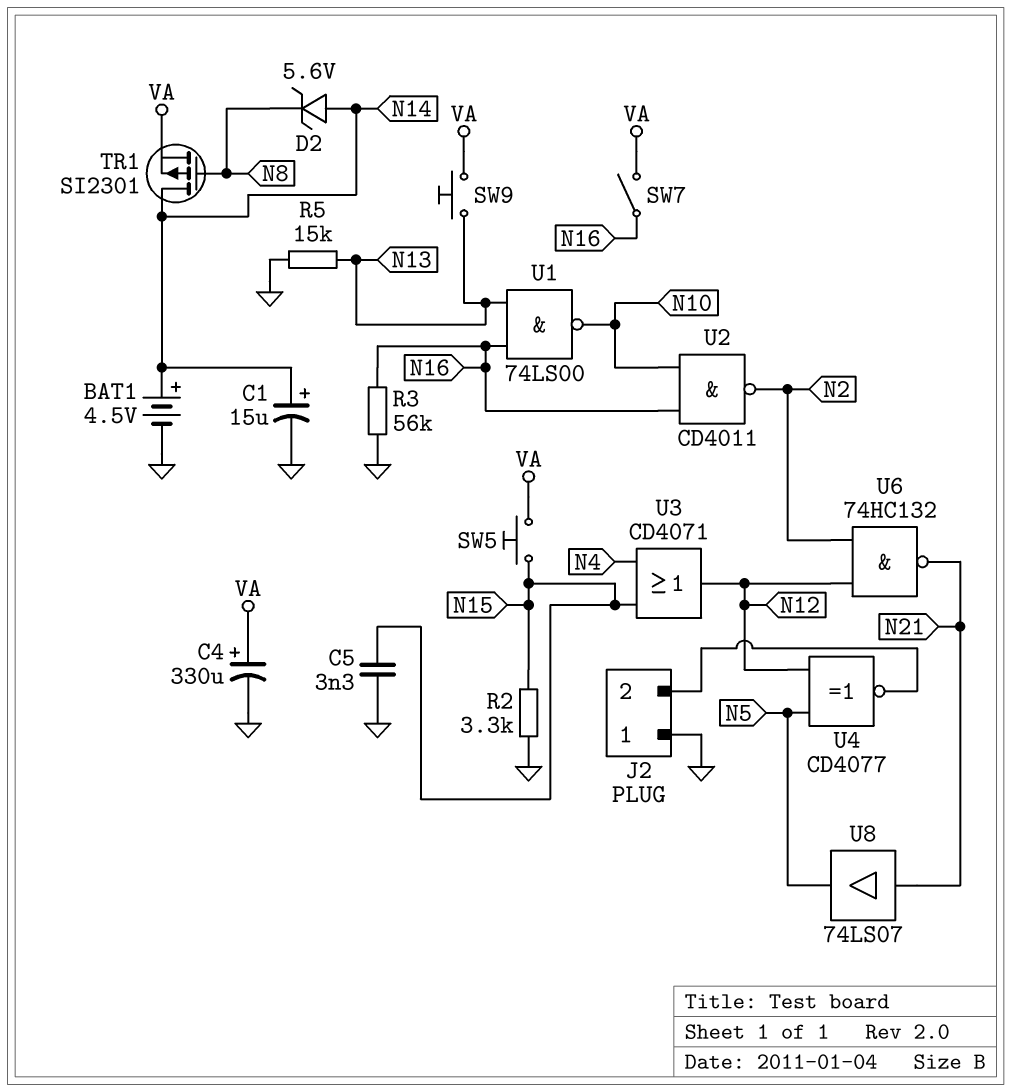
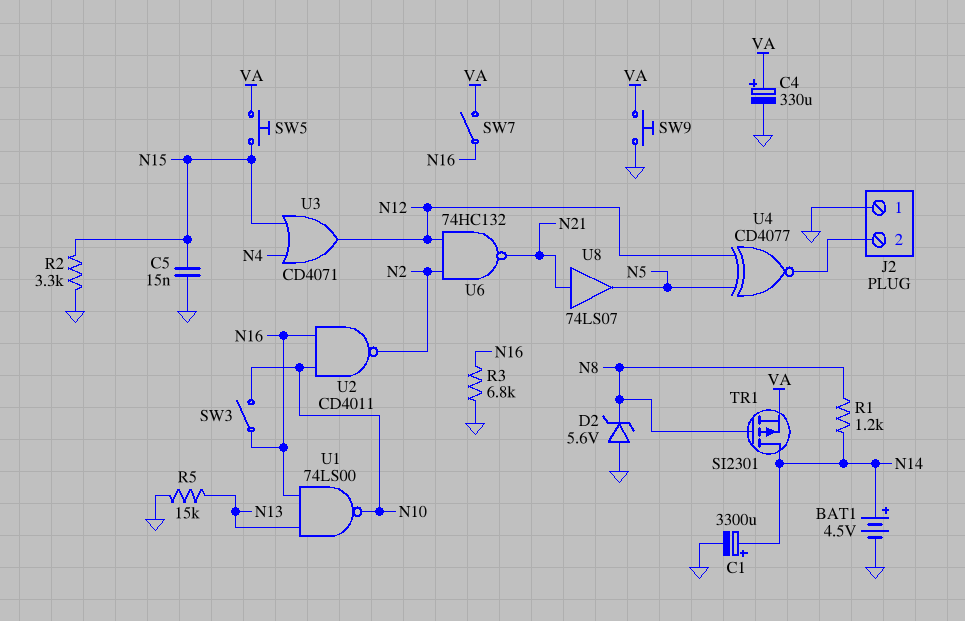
C1: 15uF (plus N14, minus GND) -> 3300uF (plus N14, minus GND)
C5: 3.3nF (GND, N15) -> 15nF (GND, N15)
D2: zener 5.6V (A N14, K N8) -> zener 5.6V (A GND, K N8)
R1: none -> 1.2k (N8, N14)
R3: 56k (GND, N16) -> 6.8k (GND, N16)
SW3: none -> switch (N10, N16)
SW9: button (N13, VA) -> button (GND, VA)

